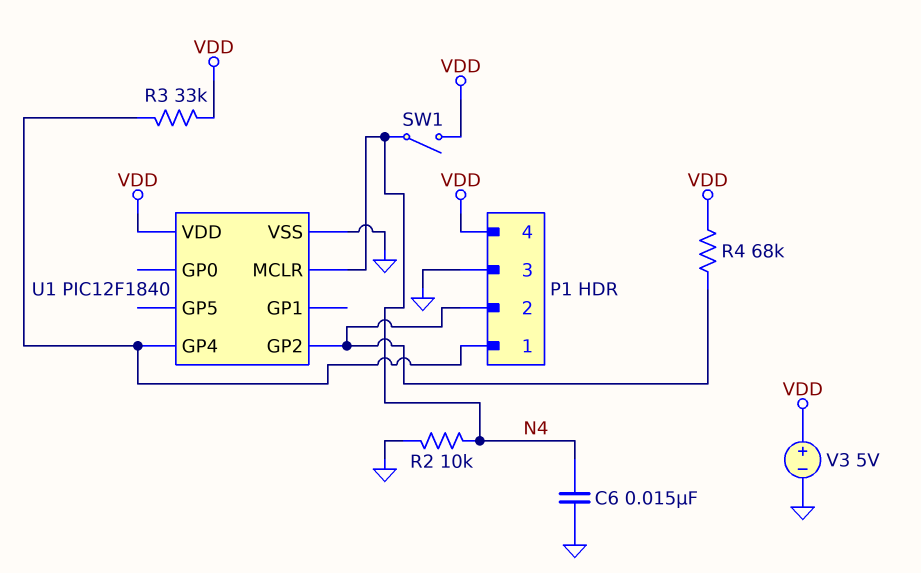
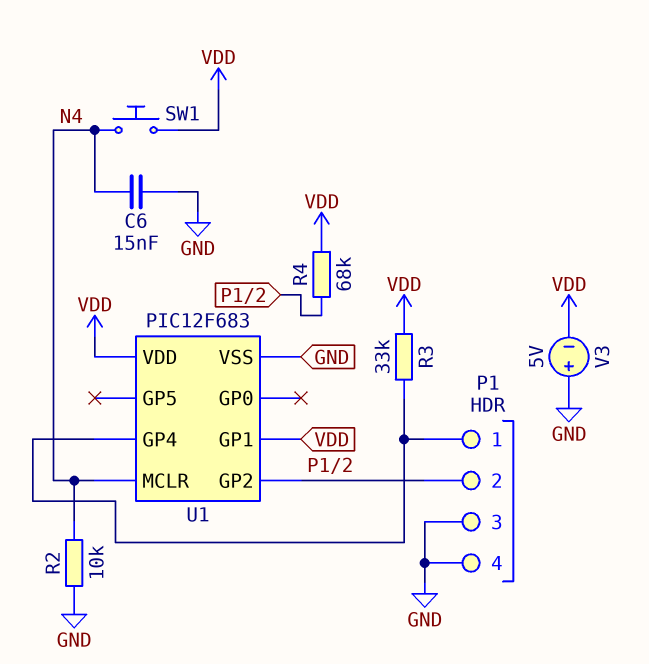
P1 pin 4: VDD -> GND
SW1: switch (N4, VDD) -> button (N4, VDD)
U1: PIC12F1840 -> PIC12F683
U1 pin GP1: none -> VDD
V3: 5V (plus VDD, minus GND) -> 5V (plus GND, minus VDD)

